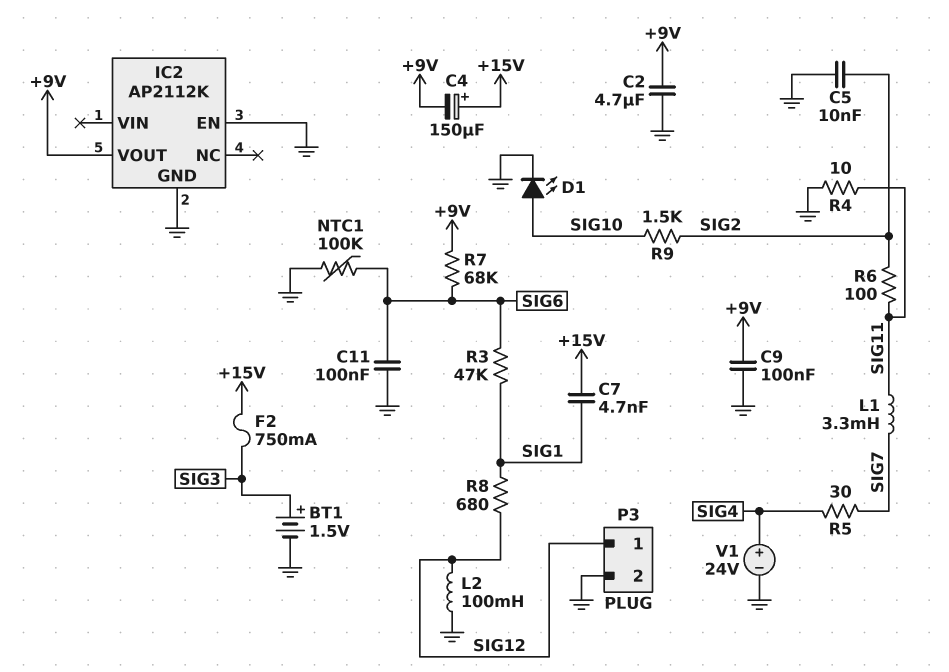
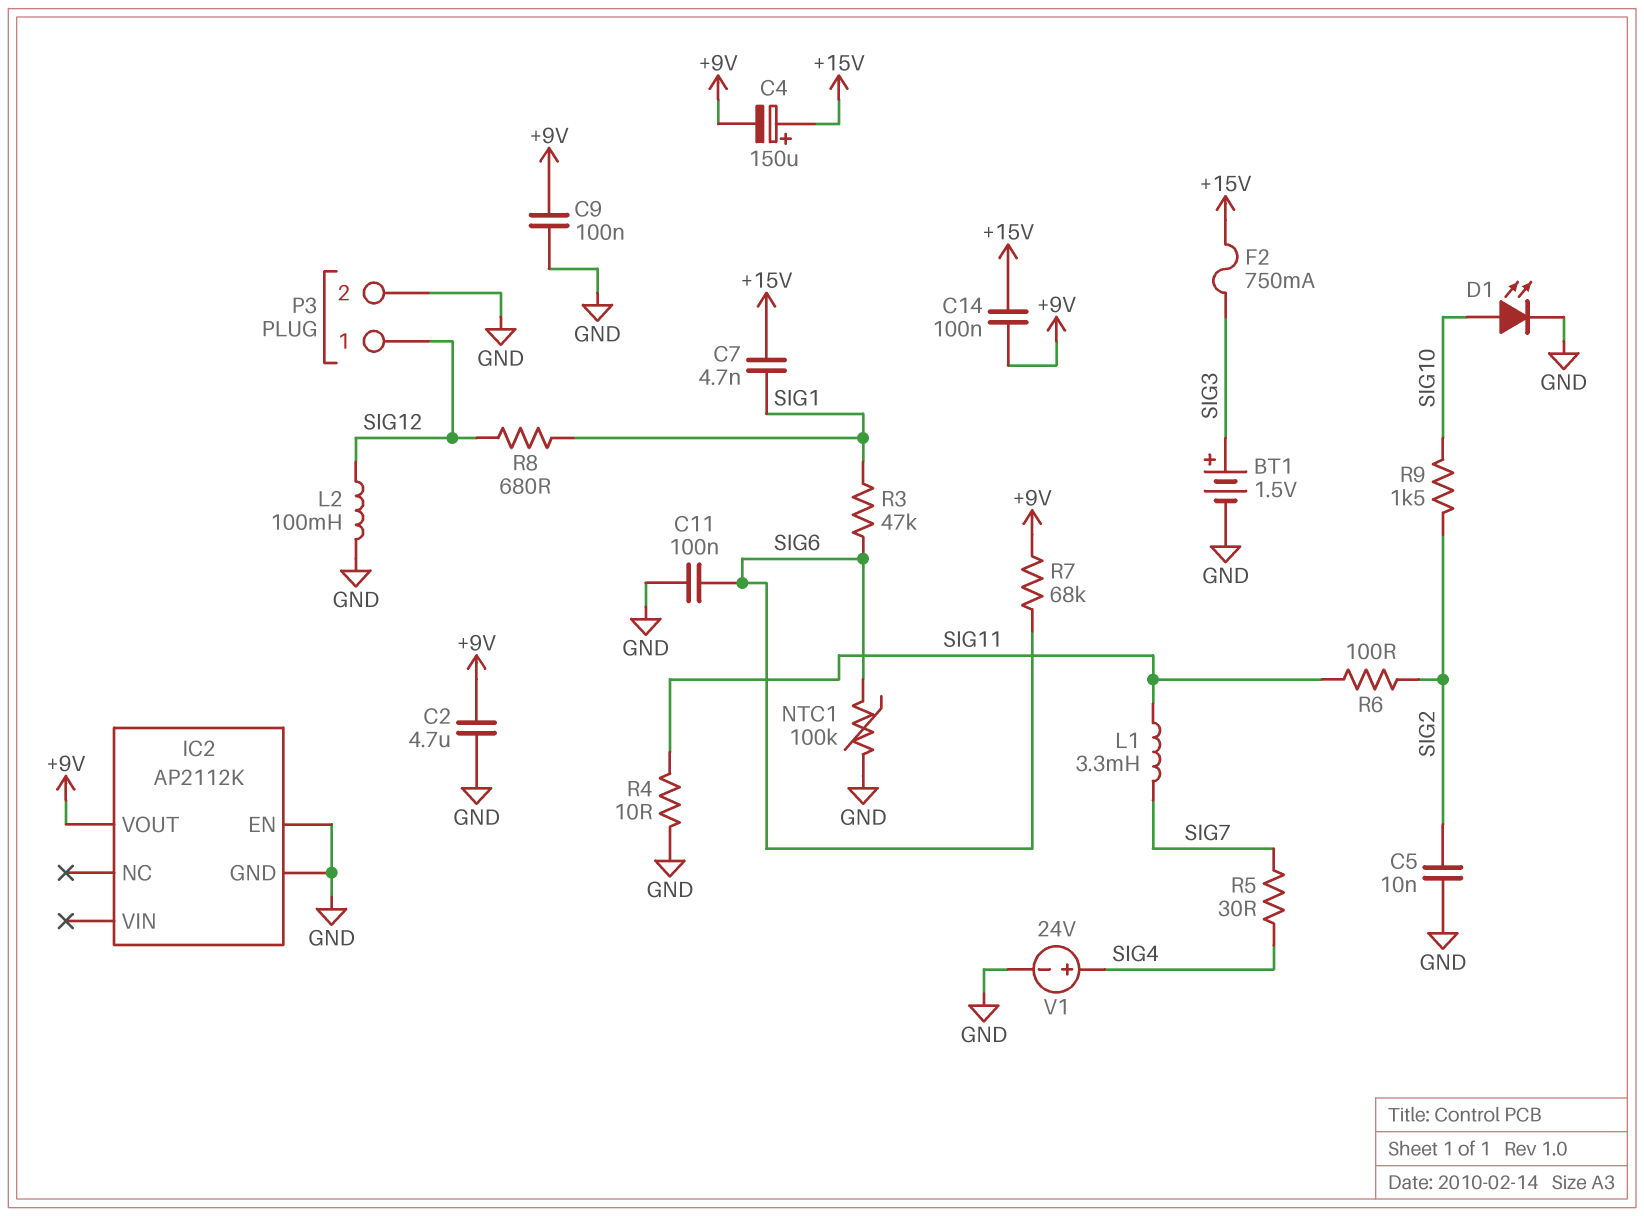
C14: none -> 100nF (+9V, +15V)

